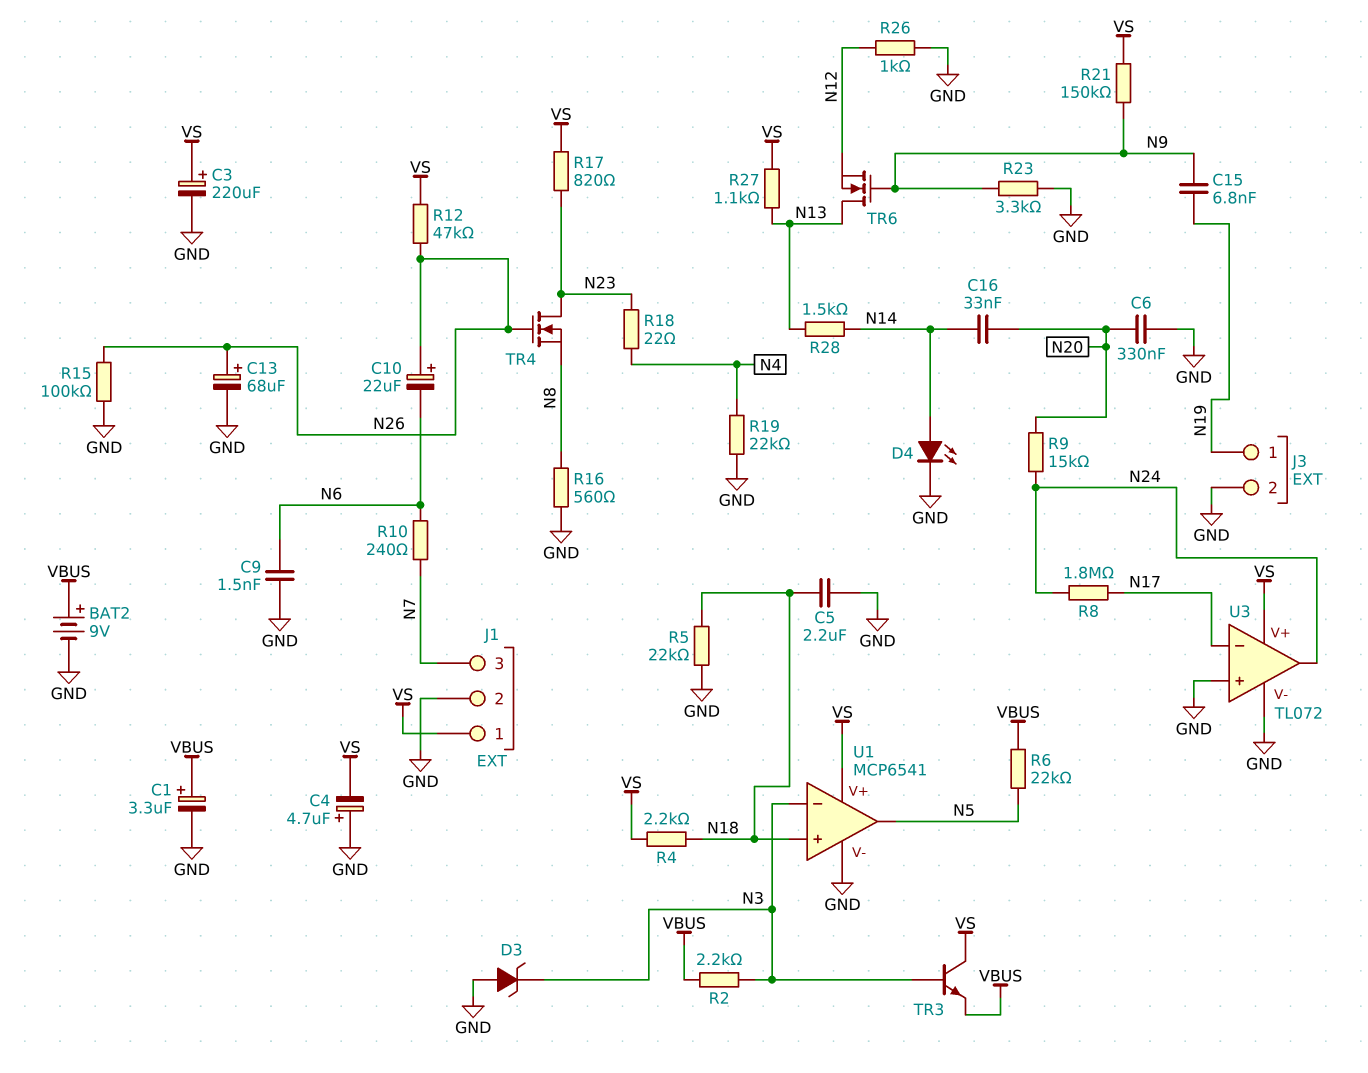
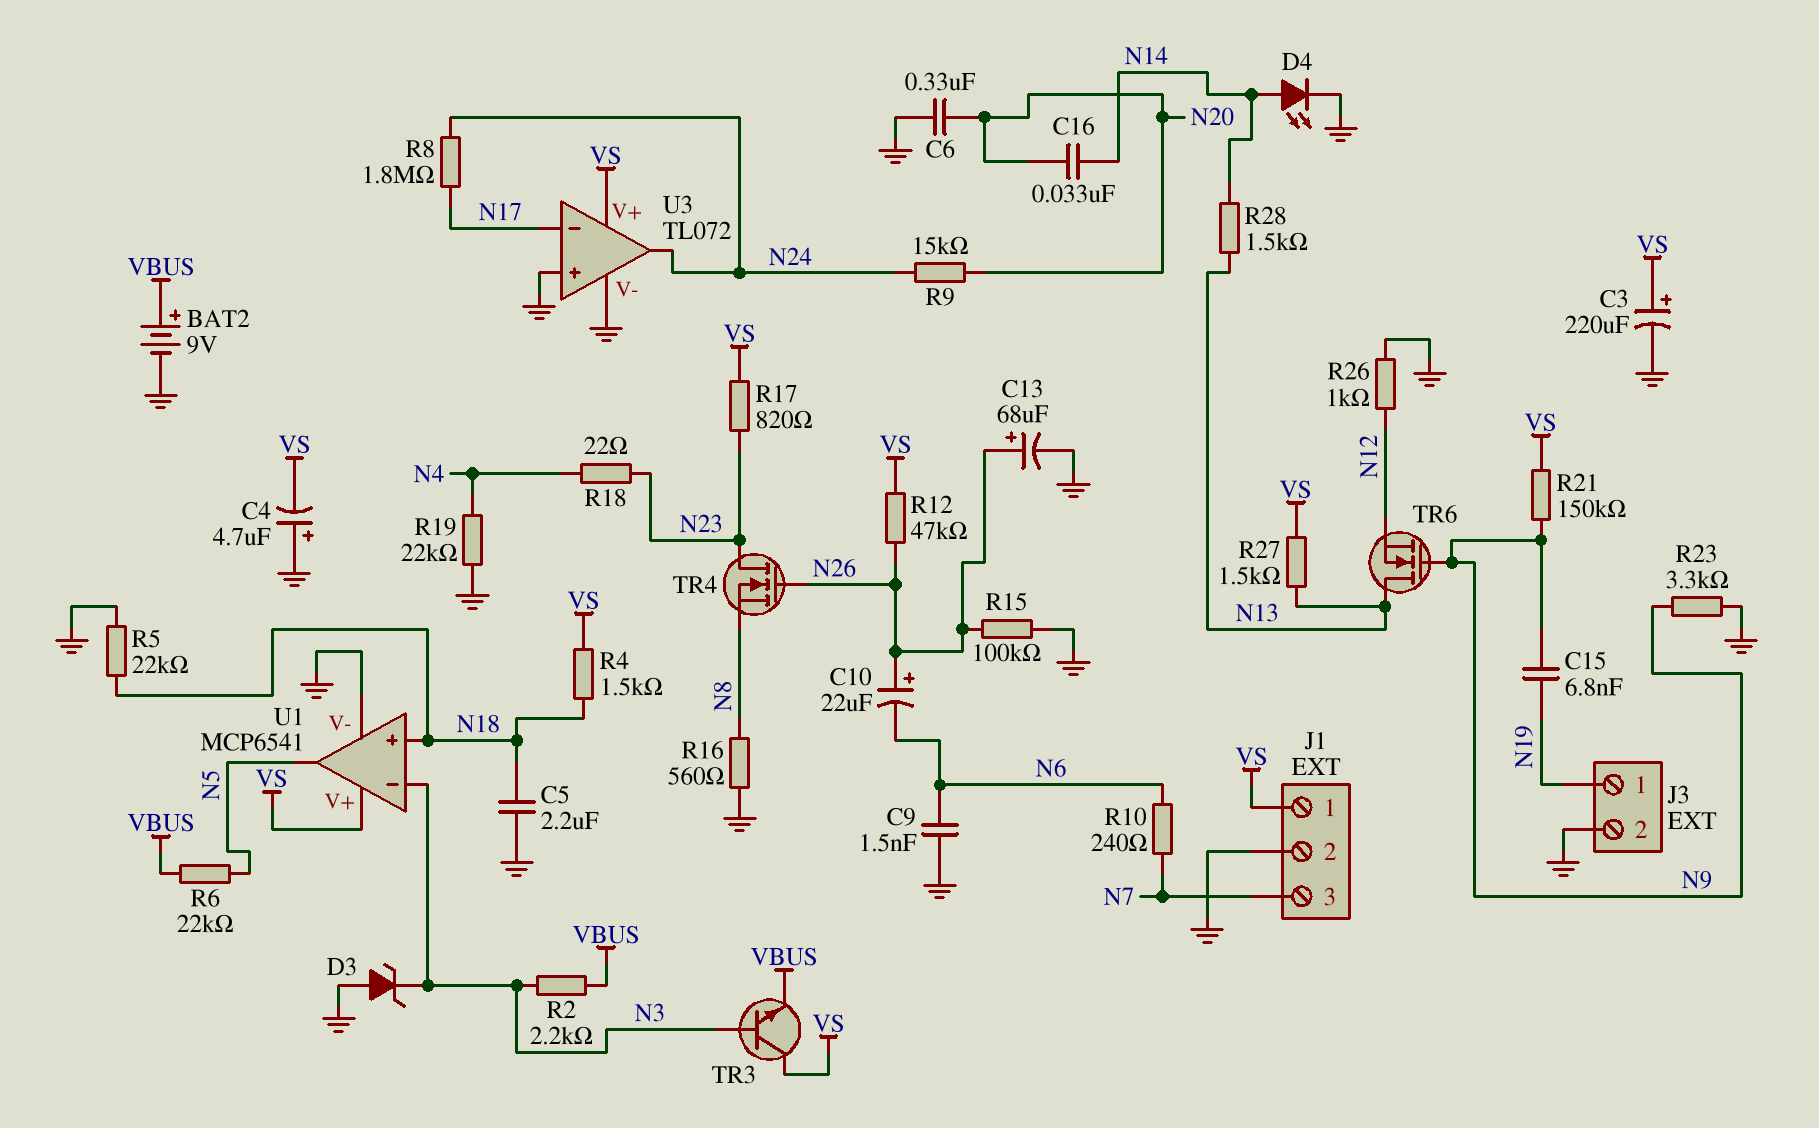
C1: 3.3uF (plus VBUS, minus GND) -> none
R4: 2.2k (N18, VS) -> 1.5k (N18, VS)
R27: 1.1k (N13, VS) -> 1.5k (N13, VS)

